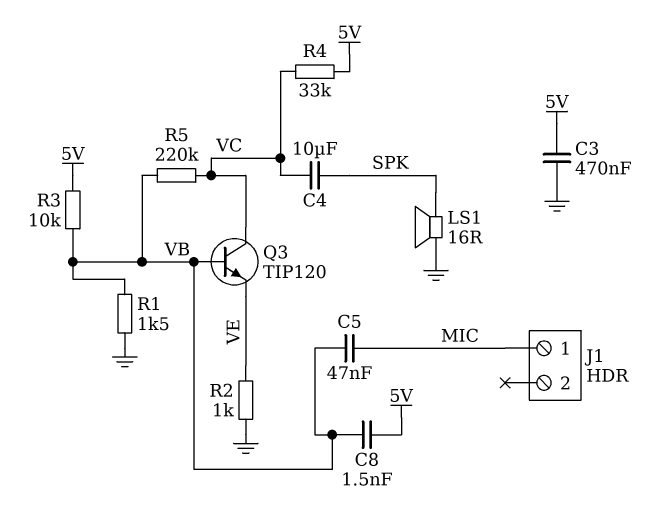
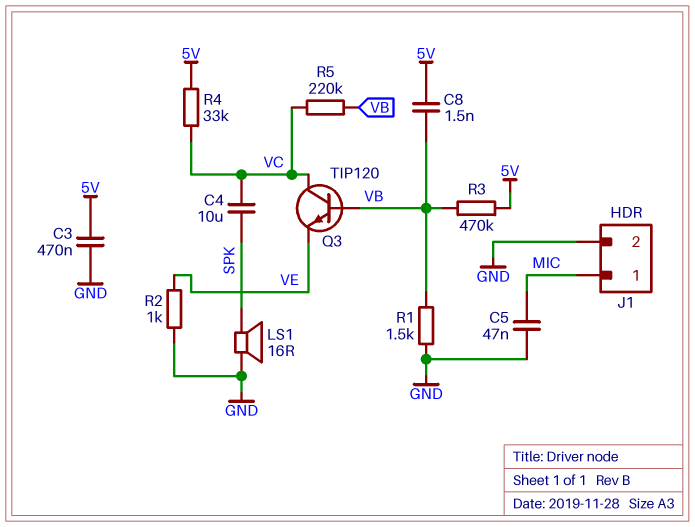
C5: 47nF (MIC, VB) -> 47nF (GND, MIC)
J1 pin 2: none -> GND
R3: 10k (5V, VB) -> 470k (5V, VB)

